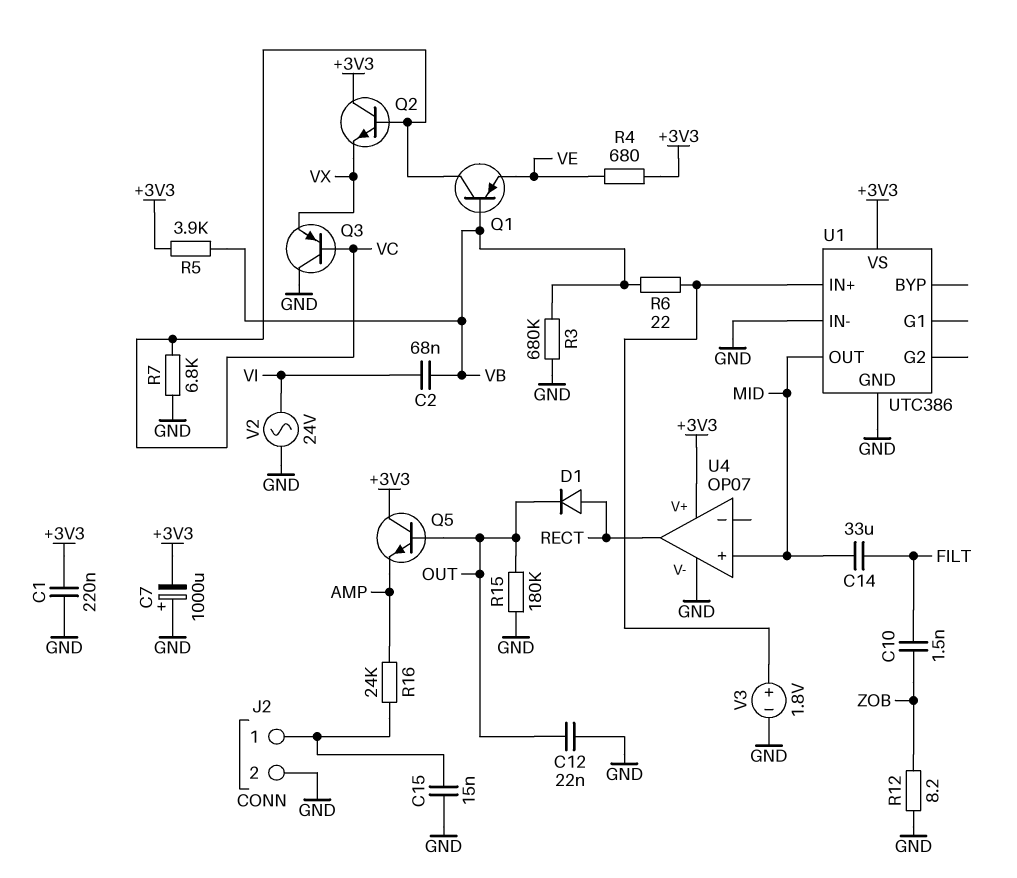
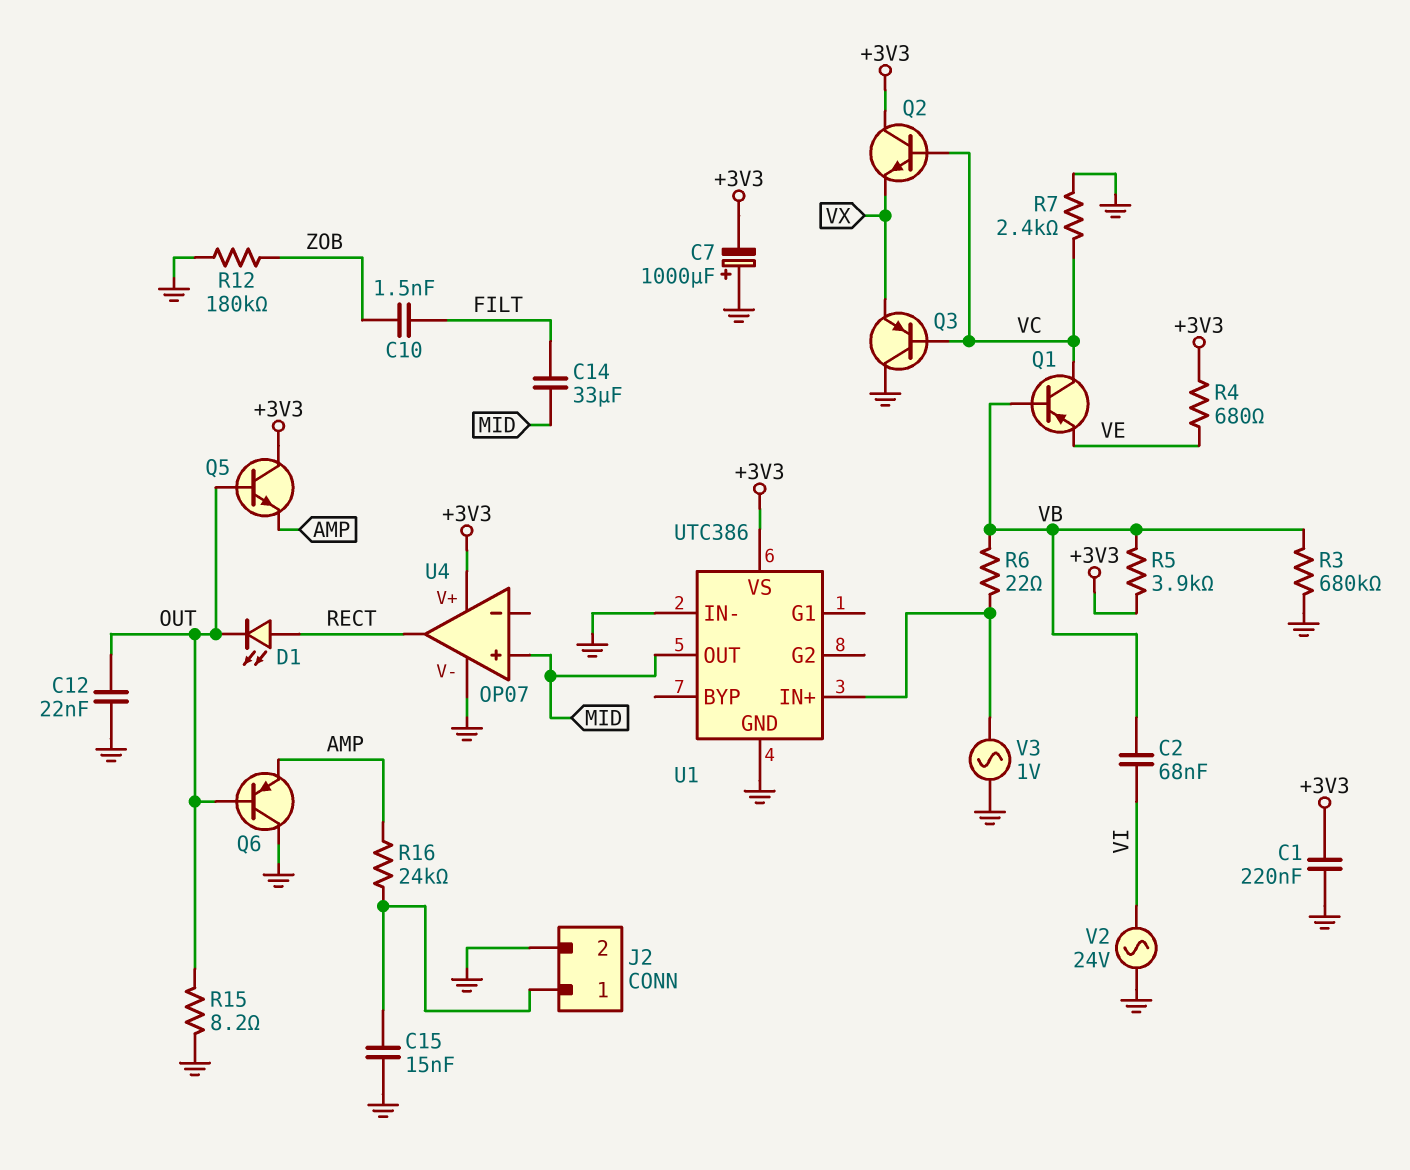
D1: diode (A RECT, K OUT) -> LED (A RECT, K OUT)
Q6: none -> PNP (B OUT, C GND, E AMP)
R7: 6.8k (GND, VC) -> 2.4k (GND, VC)
R12: 8.2 (GND, ZOB) -> 180k (GND, ZOB)
R15: 180k (GND, OUT) -> 8.2 (GND, OUT)
V3: 1.8V (plus U1/IN+, minus GND) -> AC 1V (GND, U1/IN+)

